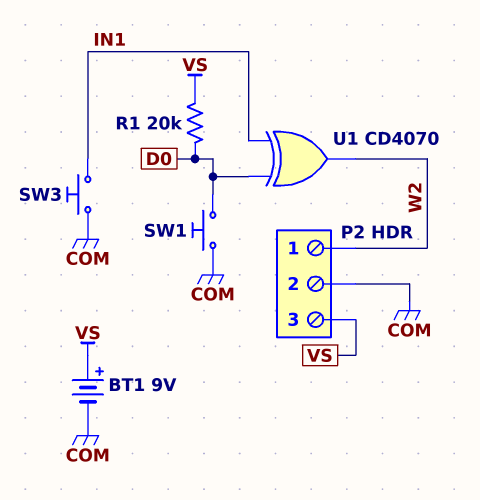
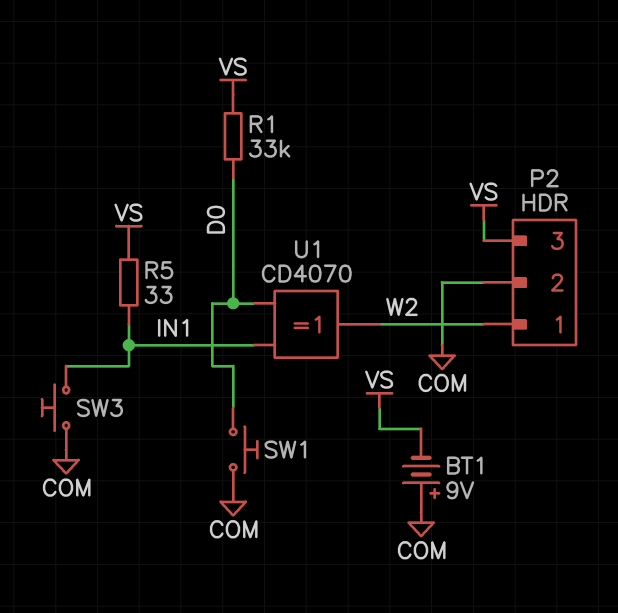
BT1: 9V (plus VS, minus COM) -> 9V (plus COM, minus VS)
R1: 20k (D0, VS) -> 33k (D0, VS)
R5: none -> 33 (IN1, VS)

